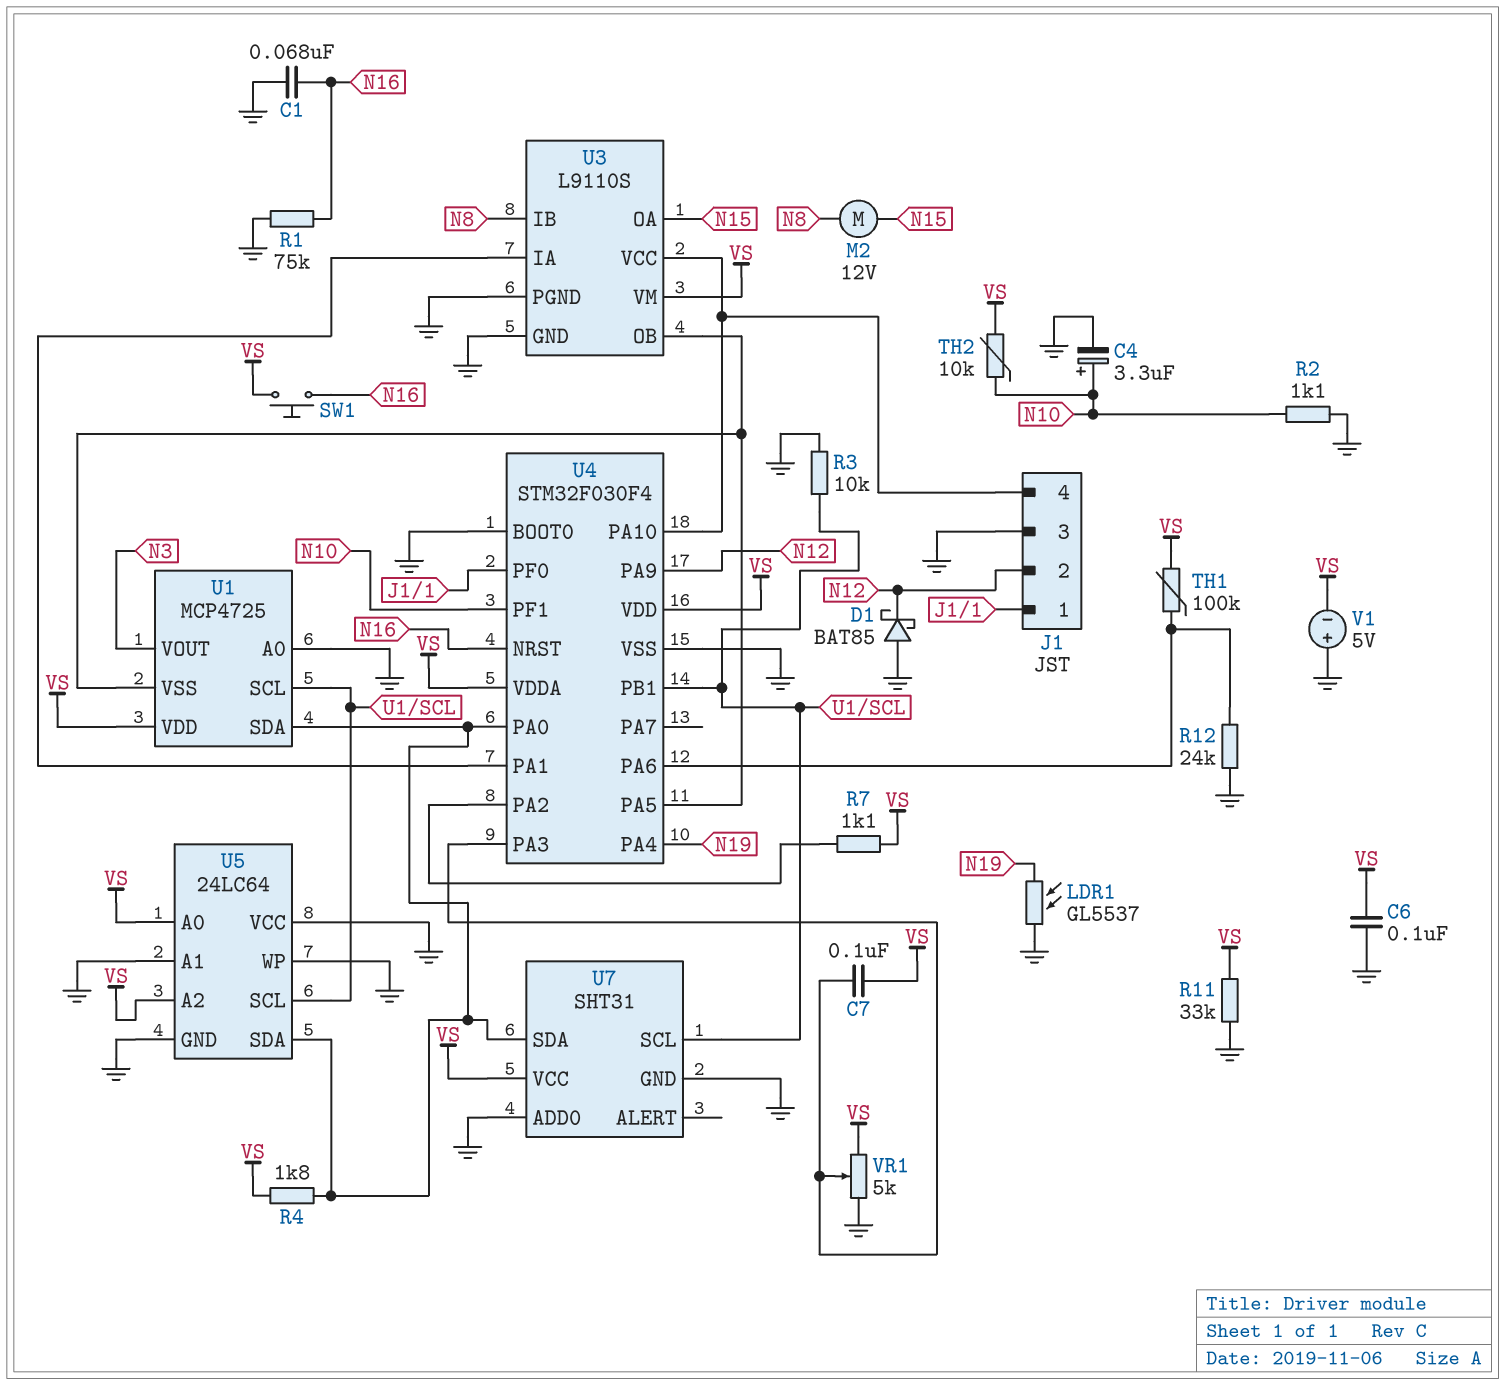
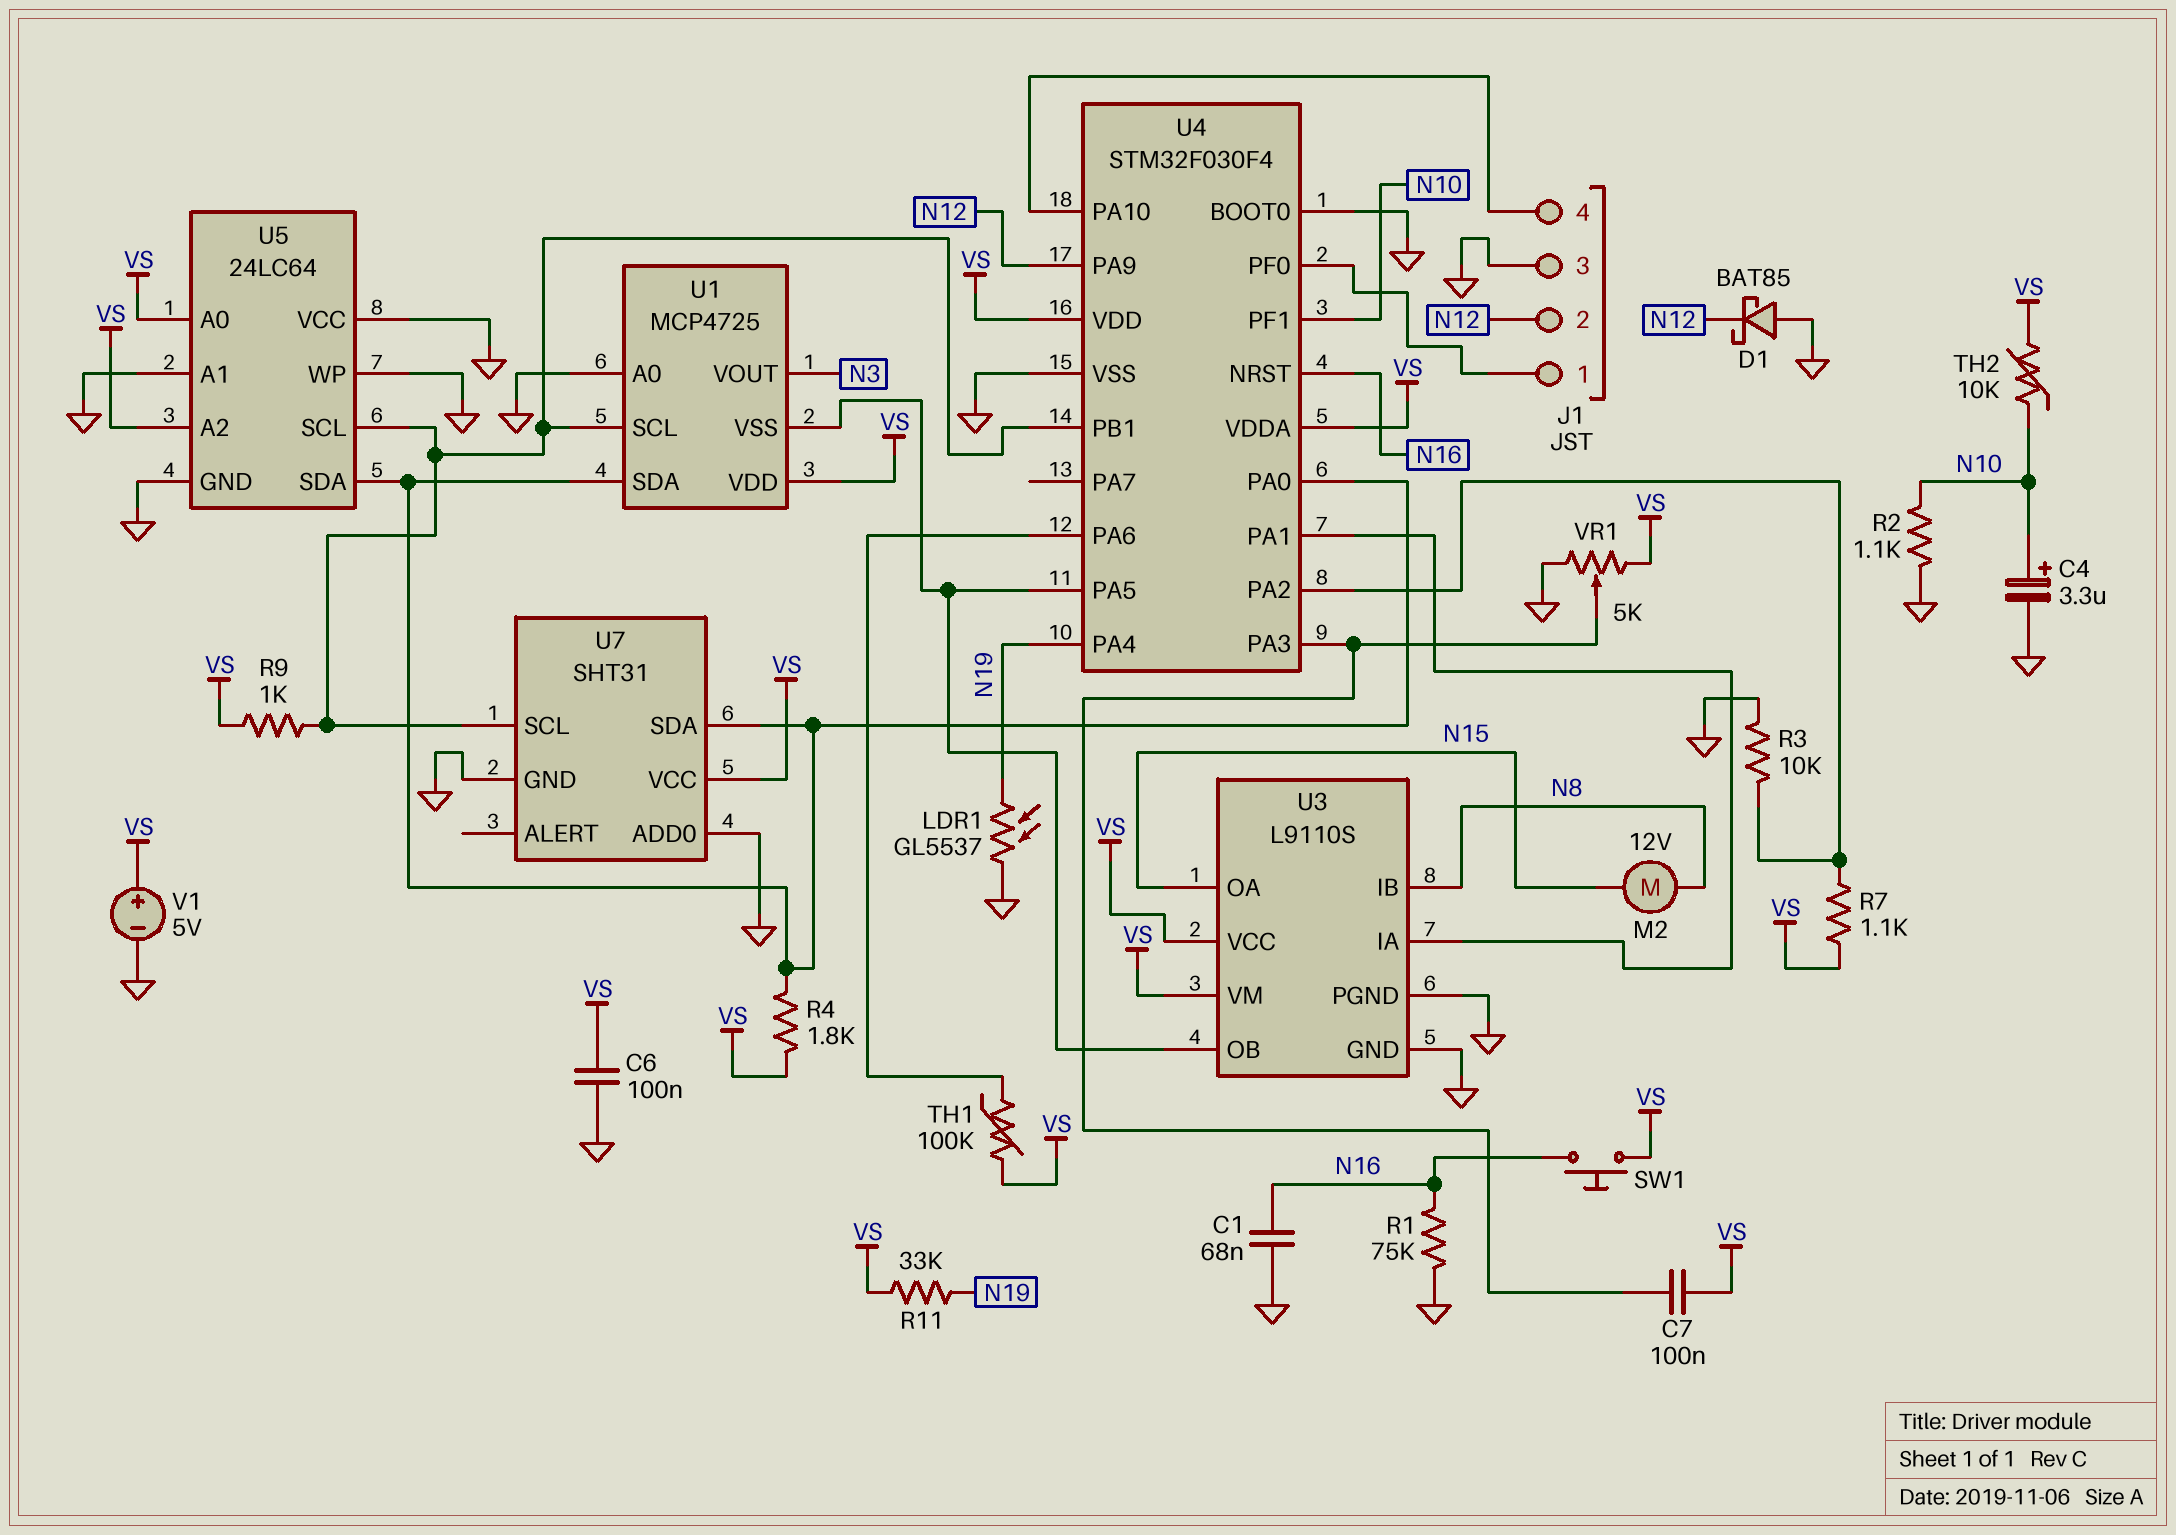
R3: 10k (GND, U1/SCL) -> 10k (GND, U4/PA2)
R9: none -> 1k (U1/SCL, VS)
R11: 33k (GND, VS) -> 33k (N19, VS)
R12: 24k (GND, U4/PA6) -> none
U3 pin VCC: J1/4 -> VS
V1: 5V (plus GND, minus VS) -> 5V (plus VS, minus GND)

